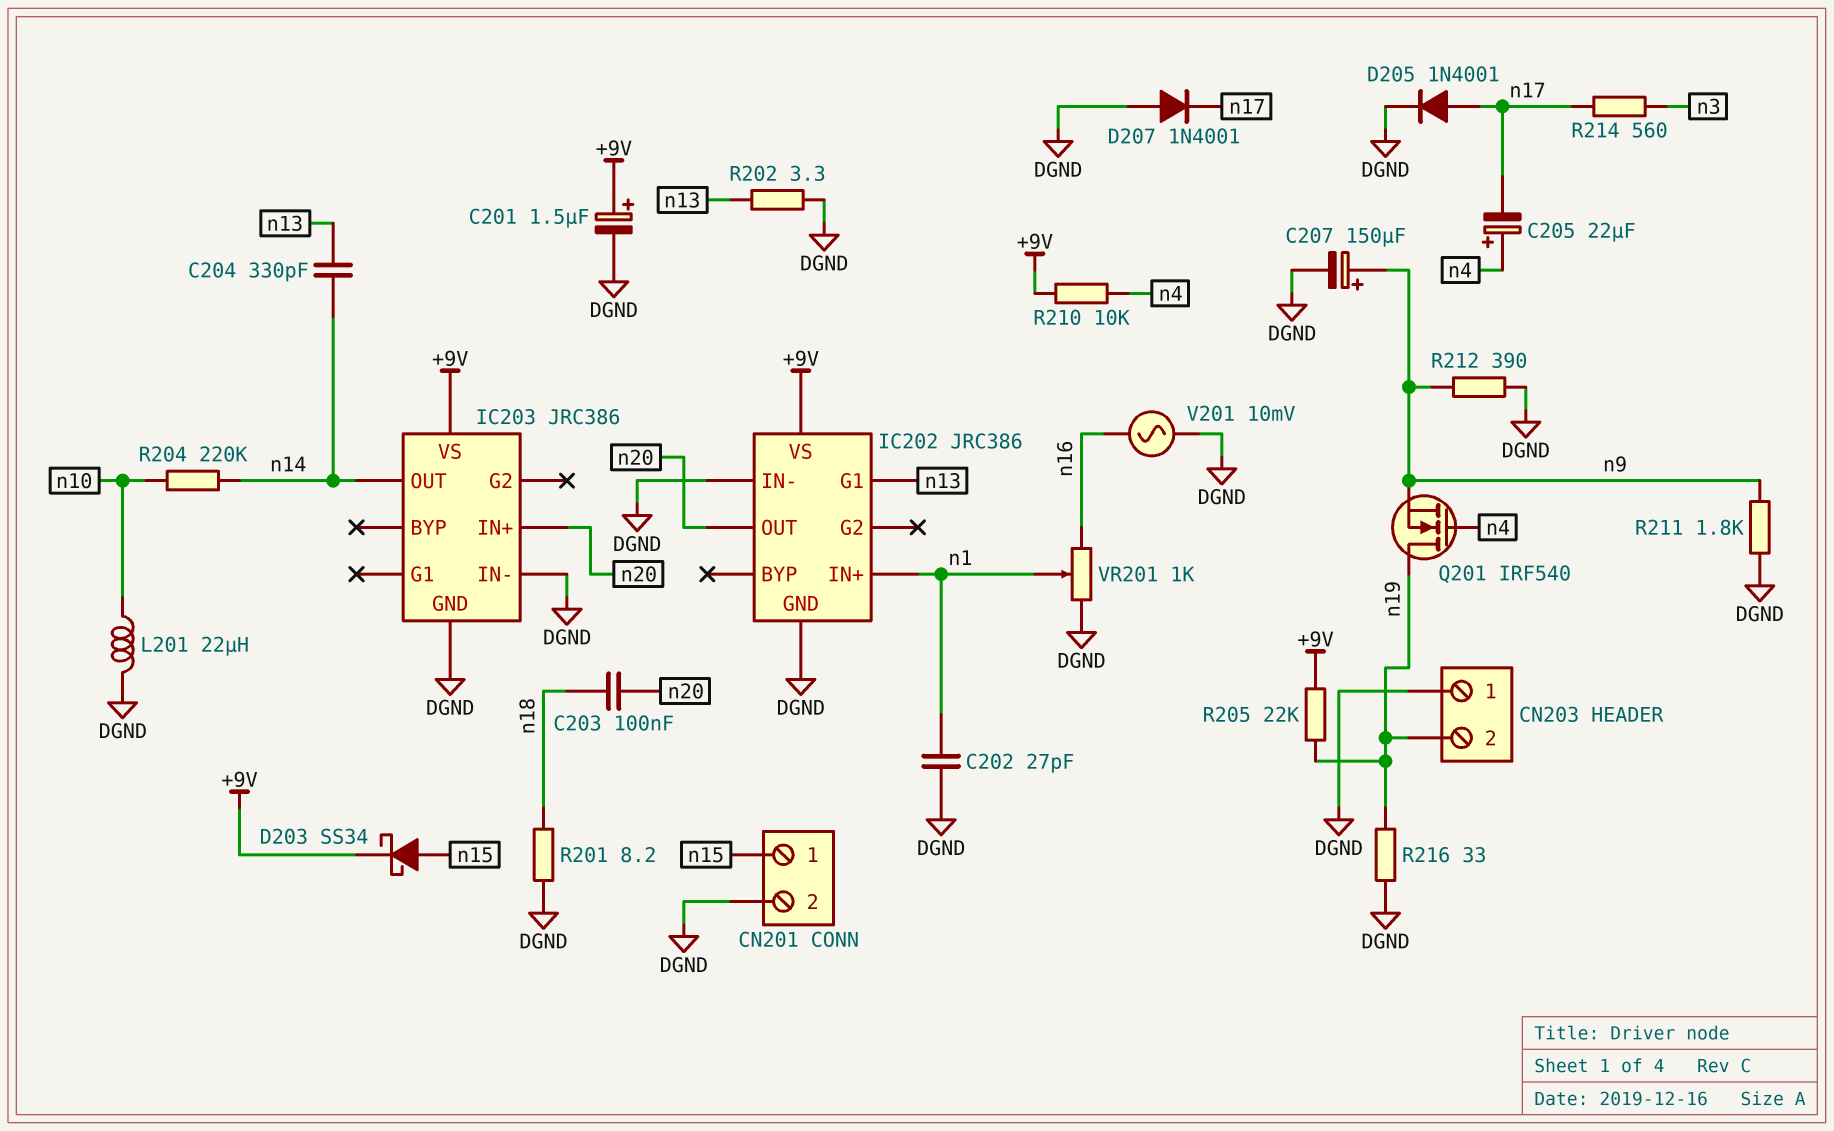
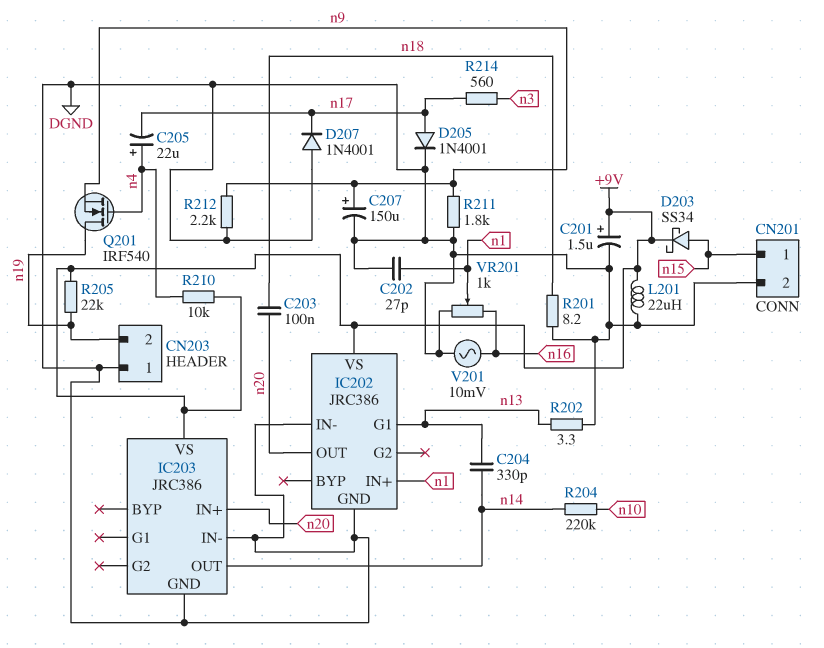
L201: 22uH (DGND, n10) -> 22uH (+9V, DGND)
R212: 390 (DGND, n9) -> 2.2k (DGND, n9)
R216: 33 (DGND, n19) -> none

